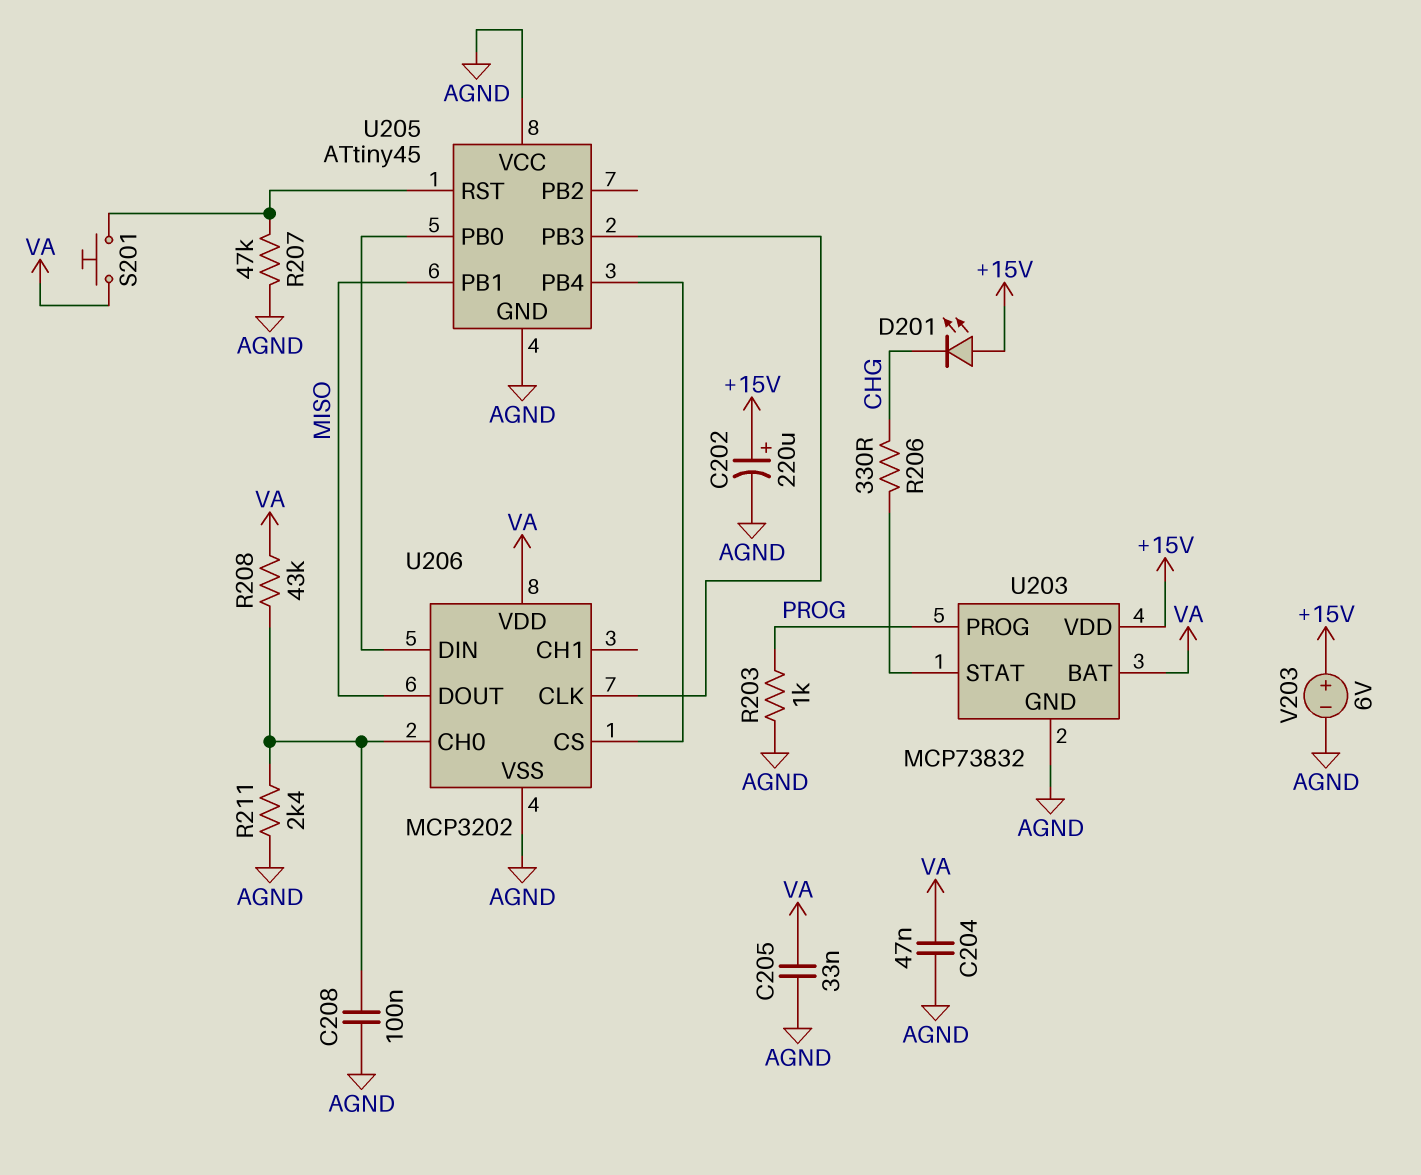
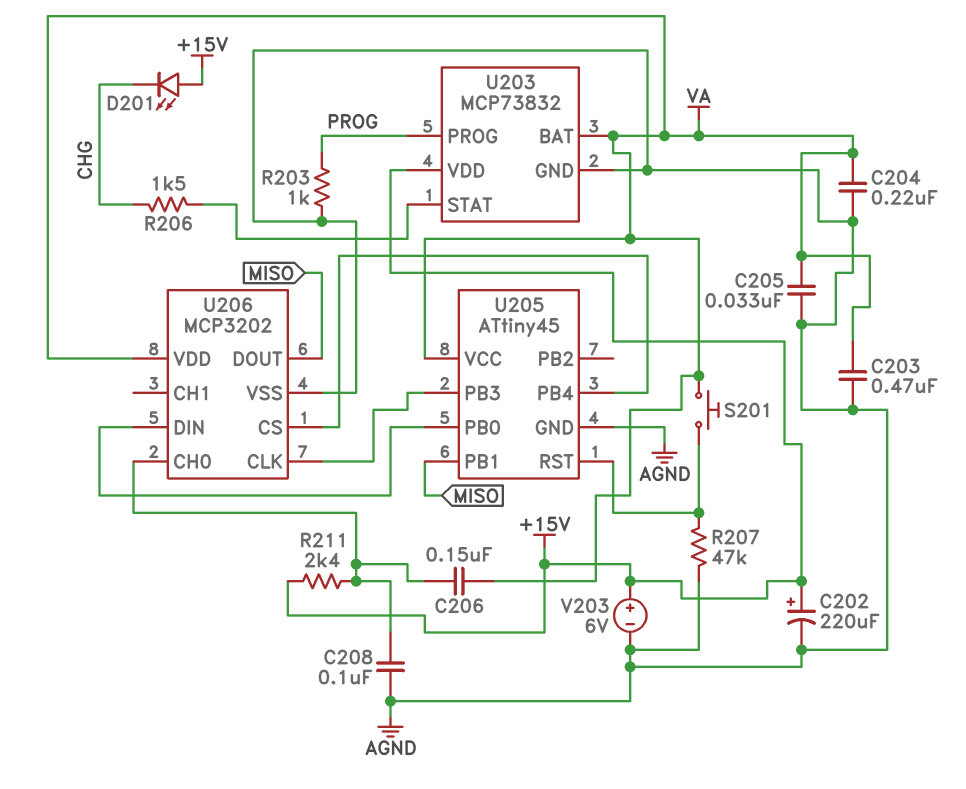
C203: none -> 470nF (AGND, VA)
C204: 47nF (AGND, VA) -> 220nF (AGND, VA)
C206: none -> 150nF (U206/CH0, VA)
R206: 330 (CHG, U203/STAT) -> 1.5k (CHG, U203/STAT)
R208: 43k (U206/CH0, VA) -> none
R211: 2.4k (AGND, U206/CH0) -> 2.4k (+15V, U206/CH0)
U205 pin VCC: AGND -> VA

